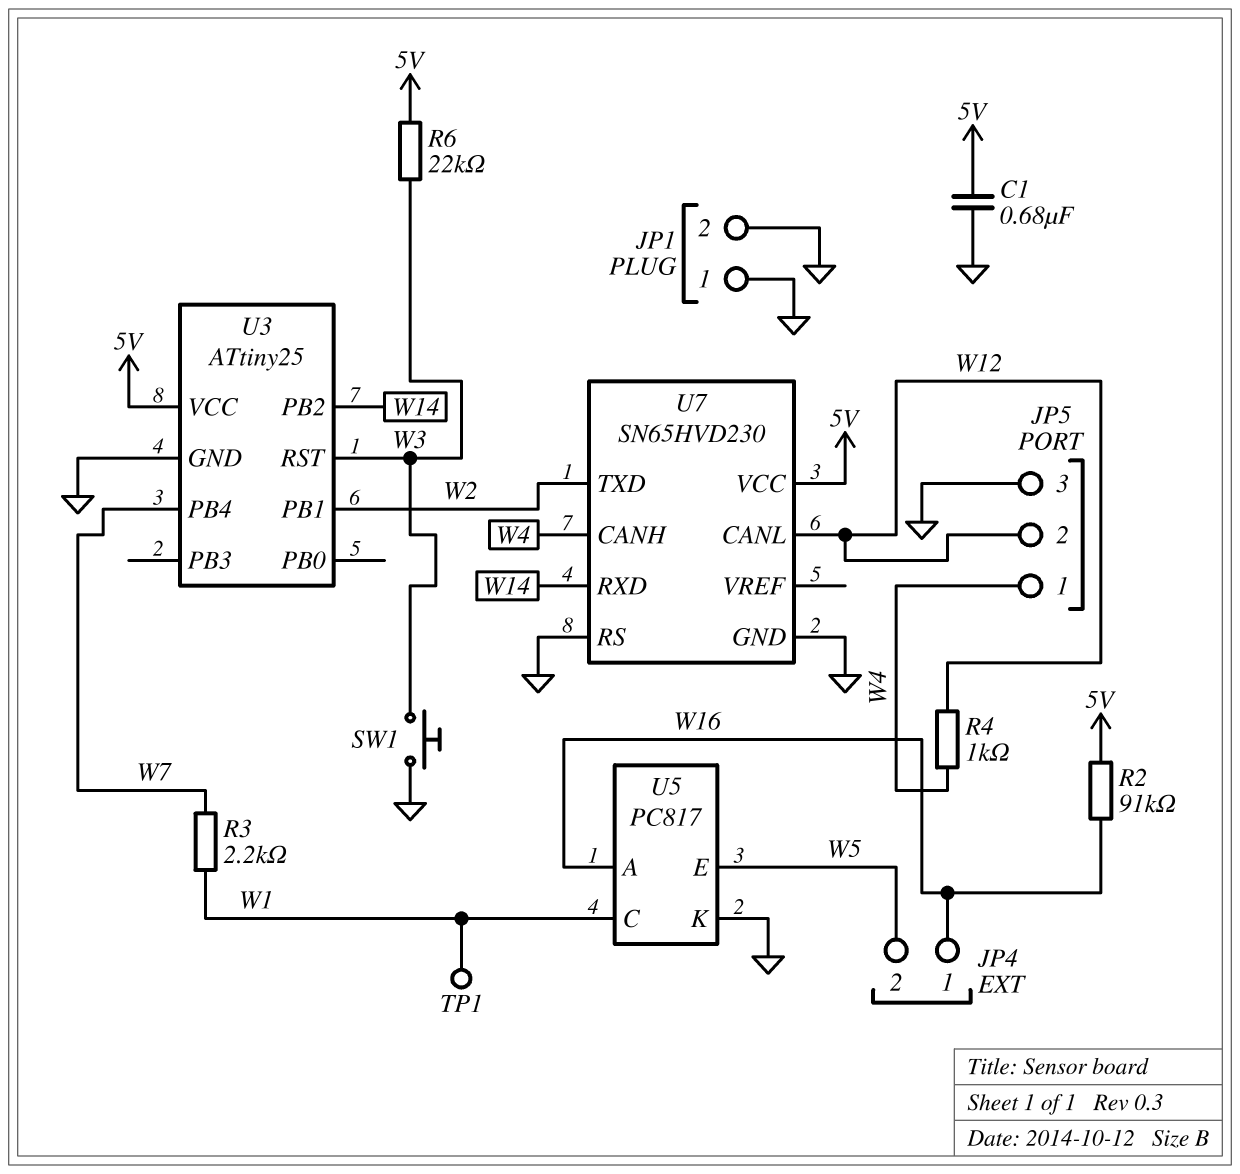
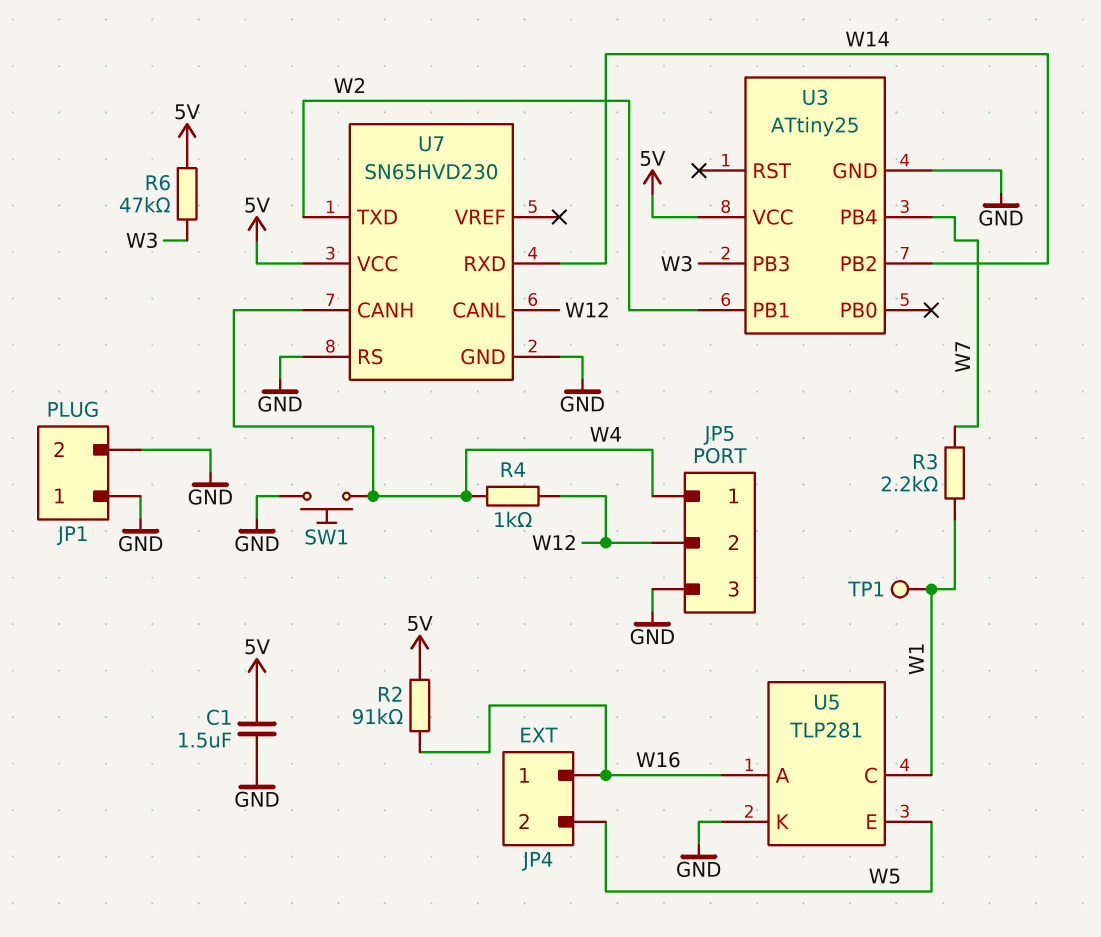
C1: 680nF (5V, GND) -> 1.5uF (5V, GND)
R6: 22k (5V, W3) -> 47k (5V, W3)
SW1: button (GND, W3) -> button (GND, W4)
U3 pin PB3: none -> W3
U3 pin RST: W3 -> none
U5: PC817 -> TLP281

